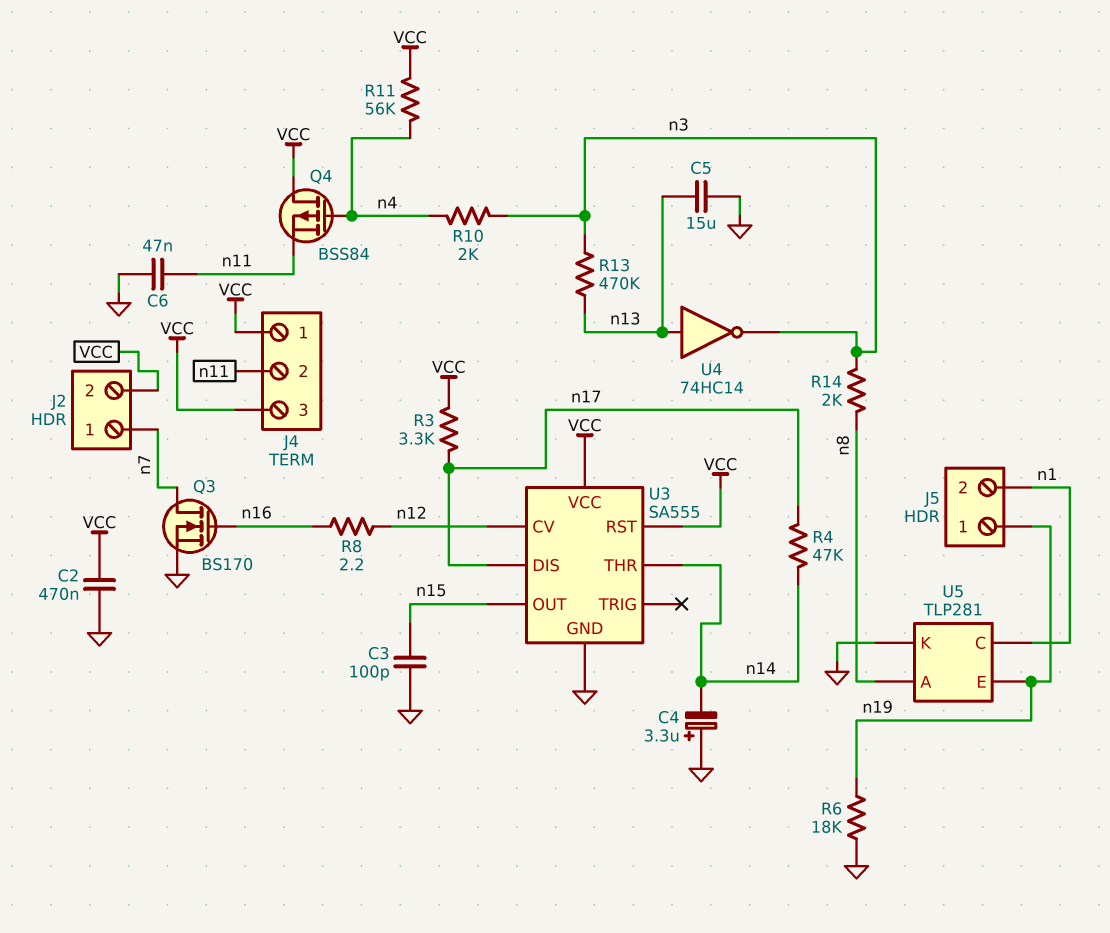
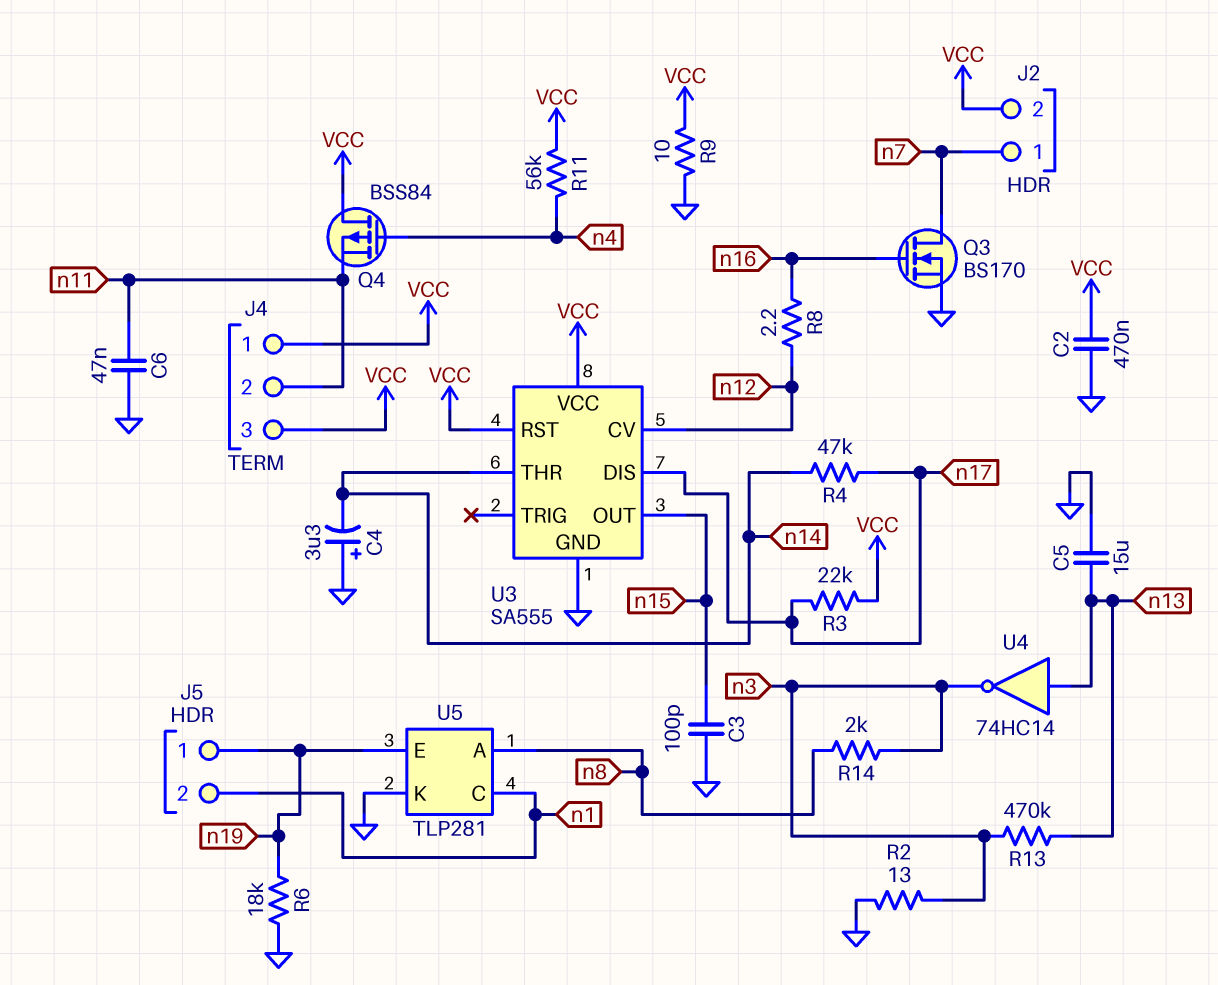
R2: none -> 13 (GND, n3)
R3: 3.3k (VCC, n17) -> 22k (VCC, n17)
R9: none -> 10 (GND, VCC)
R10: 2k (n3, n4) -> none

